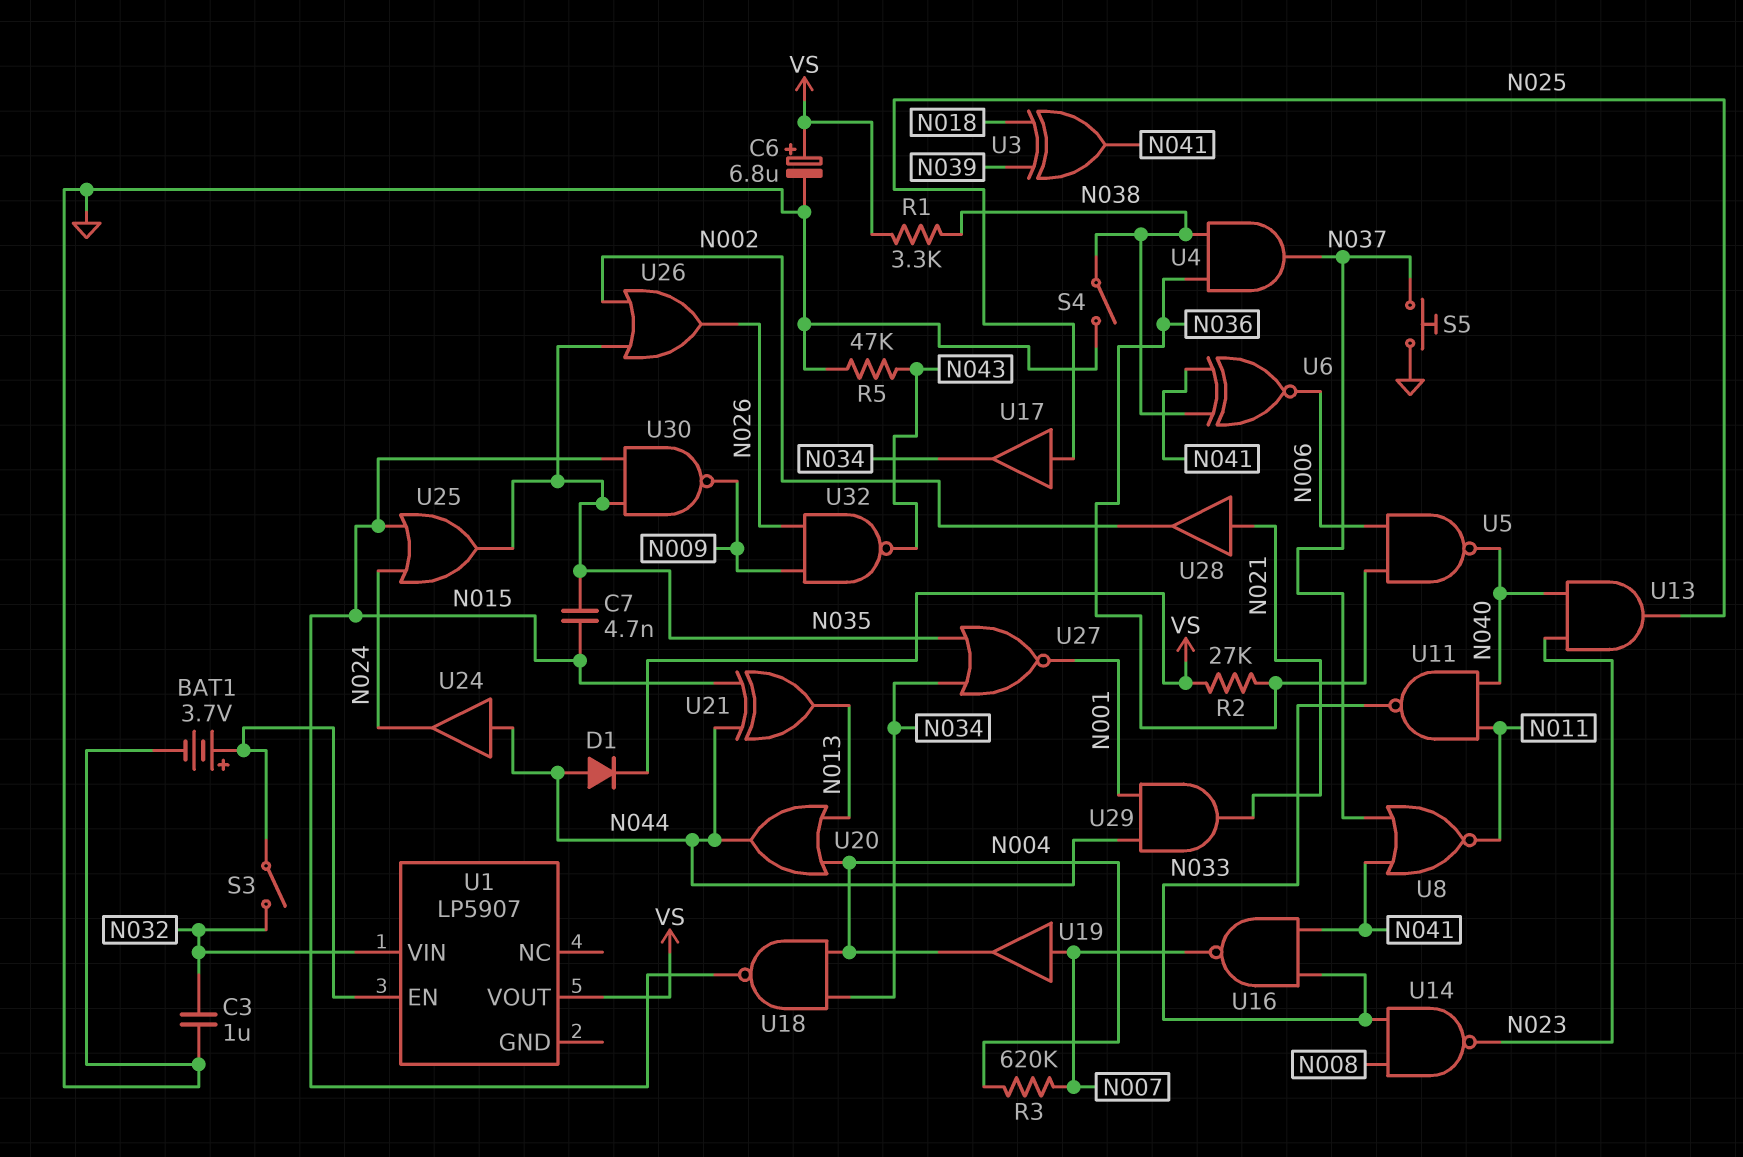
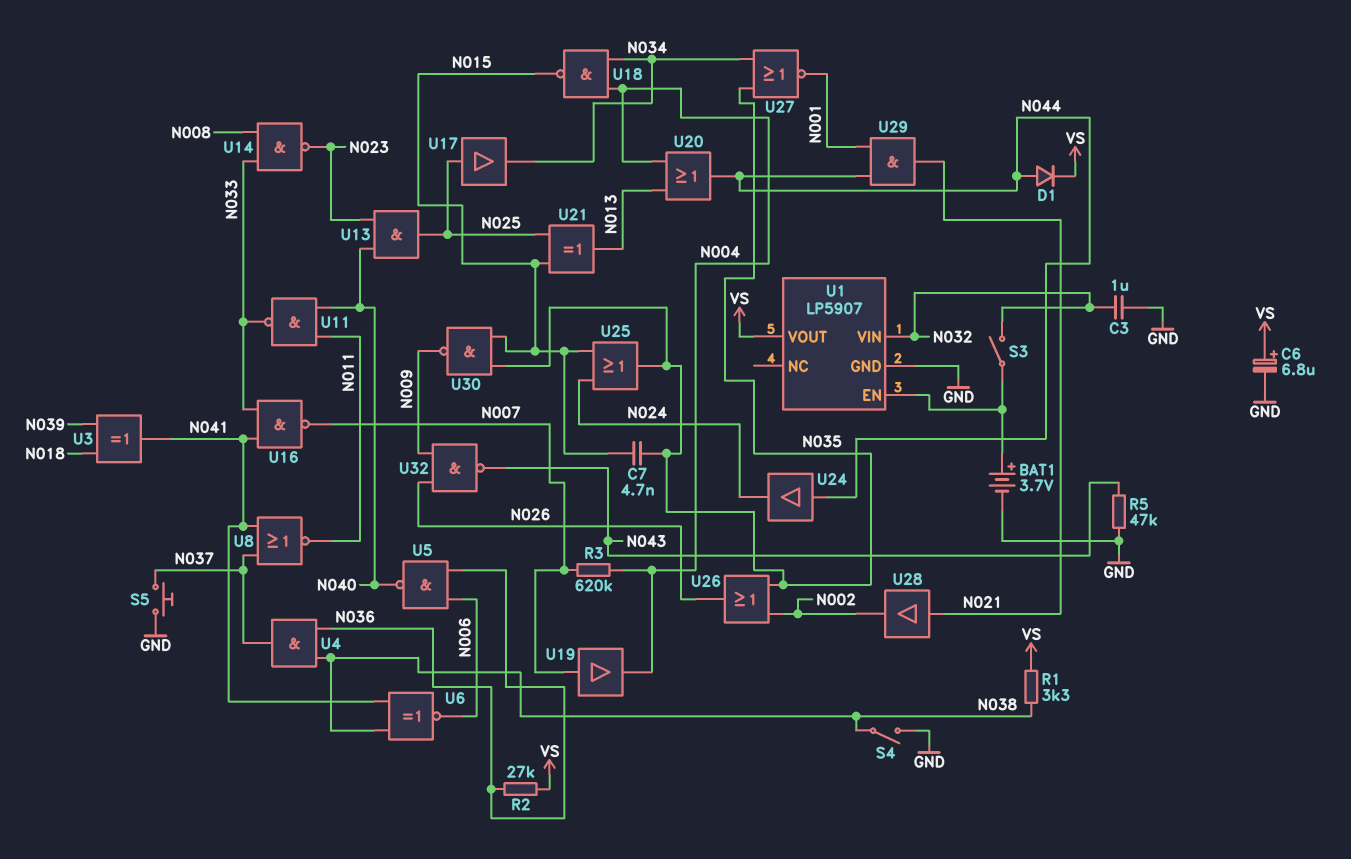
U1 pin GND: none -> GND
U21: XOR (in N015, in N044, out N013) -> XOR (in N015, in N025, out N013)

